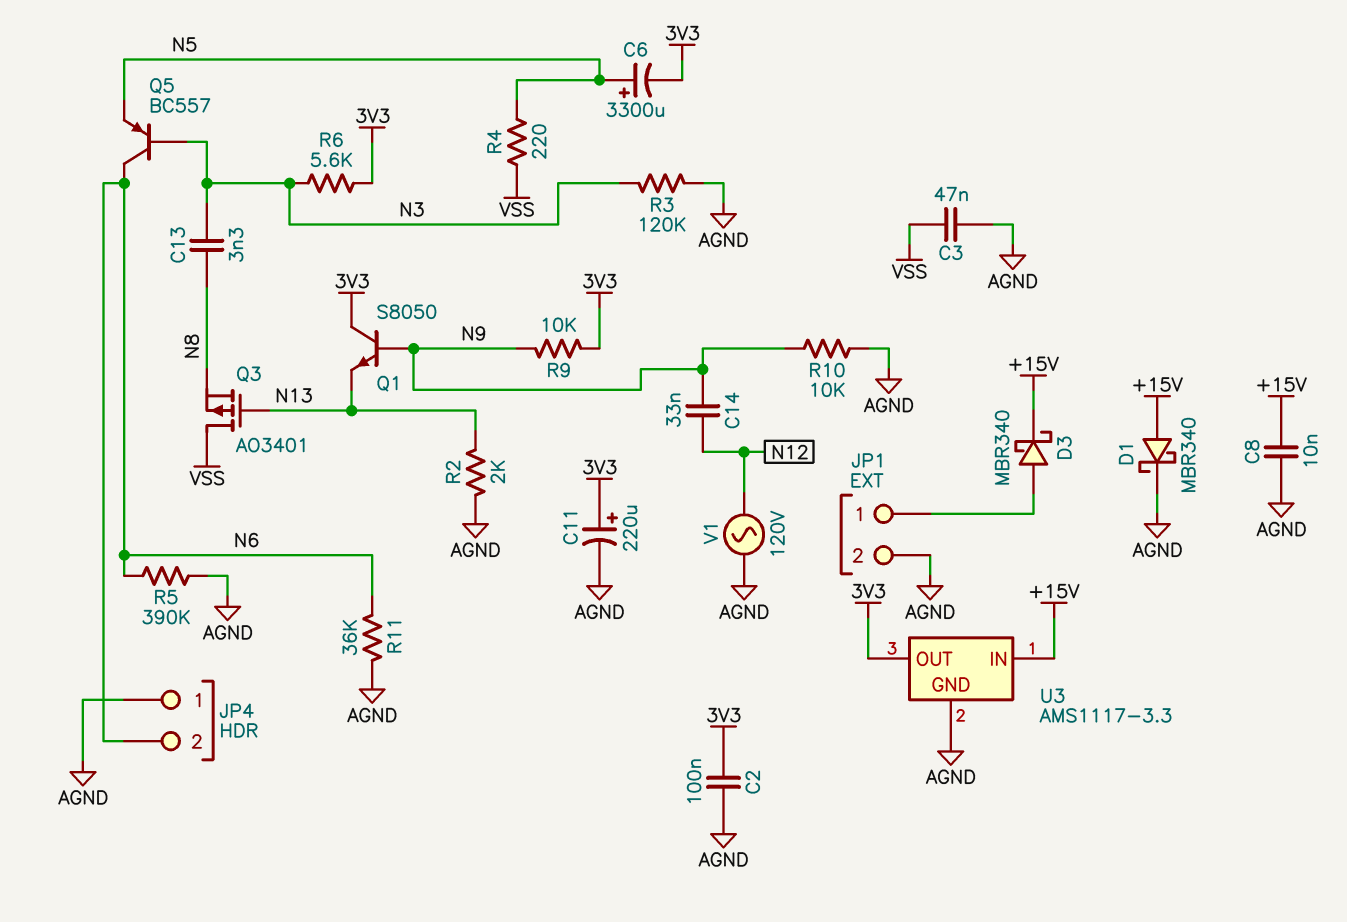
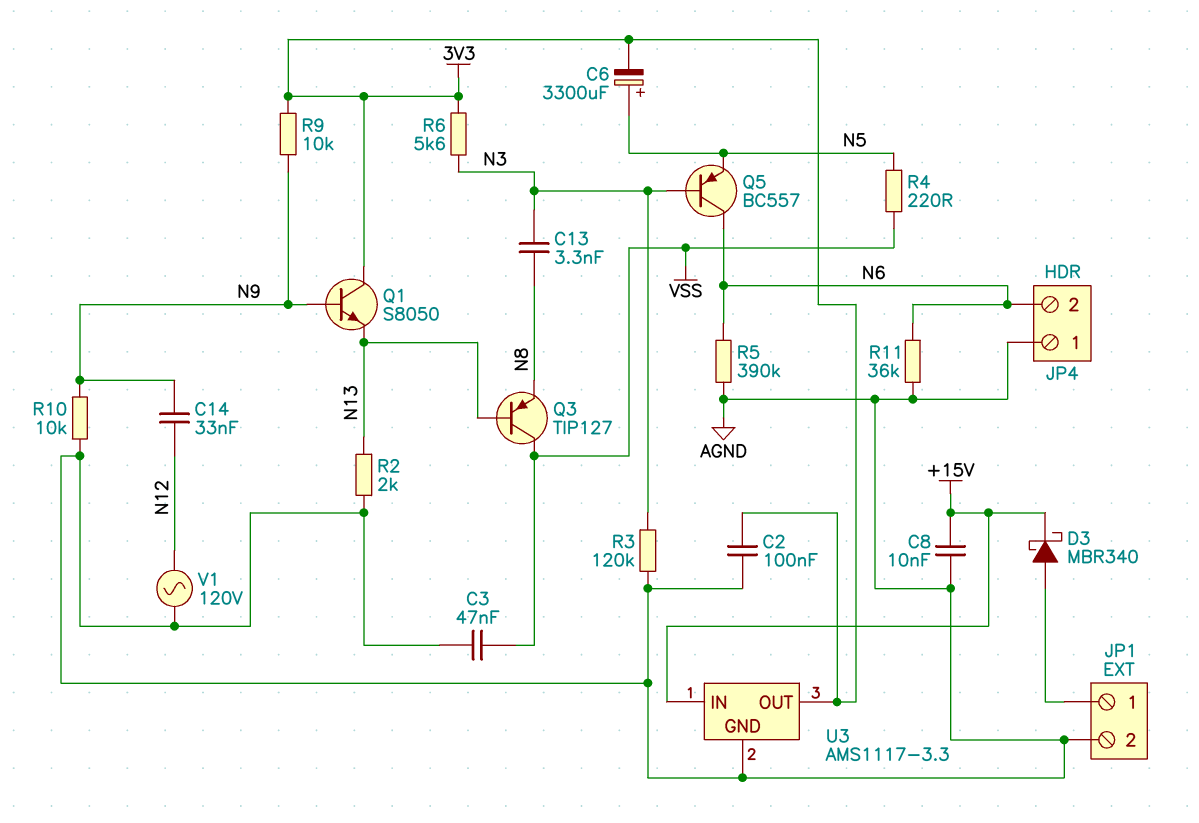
C11: 220uF (plus 3V3, minus AGND) -> none
D1: schottky MBR340 (A +15V, K AGND) -> none
Q3: PMOS AO3401 (G N13, D VSS, S N8) -> PNP TIP127 (B N13, C VSS, E N8)

